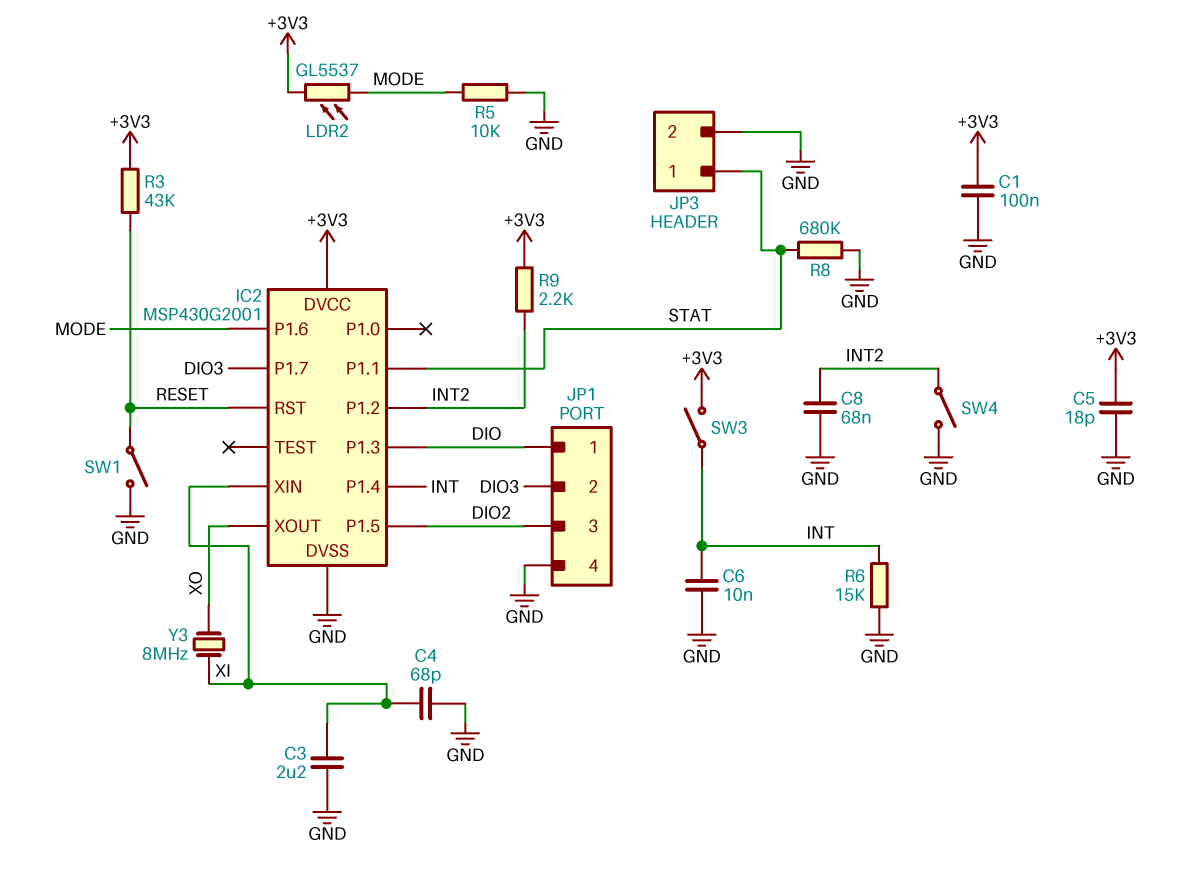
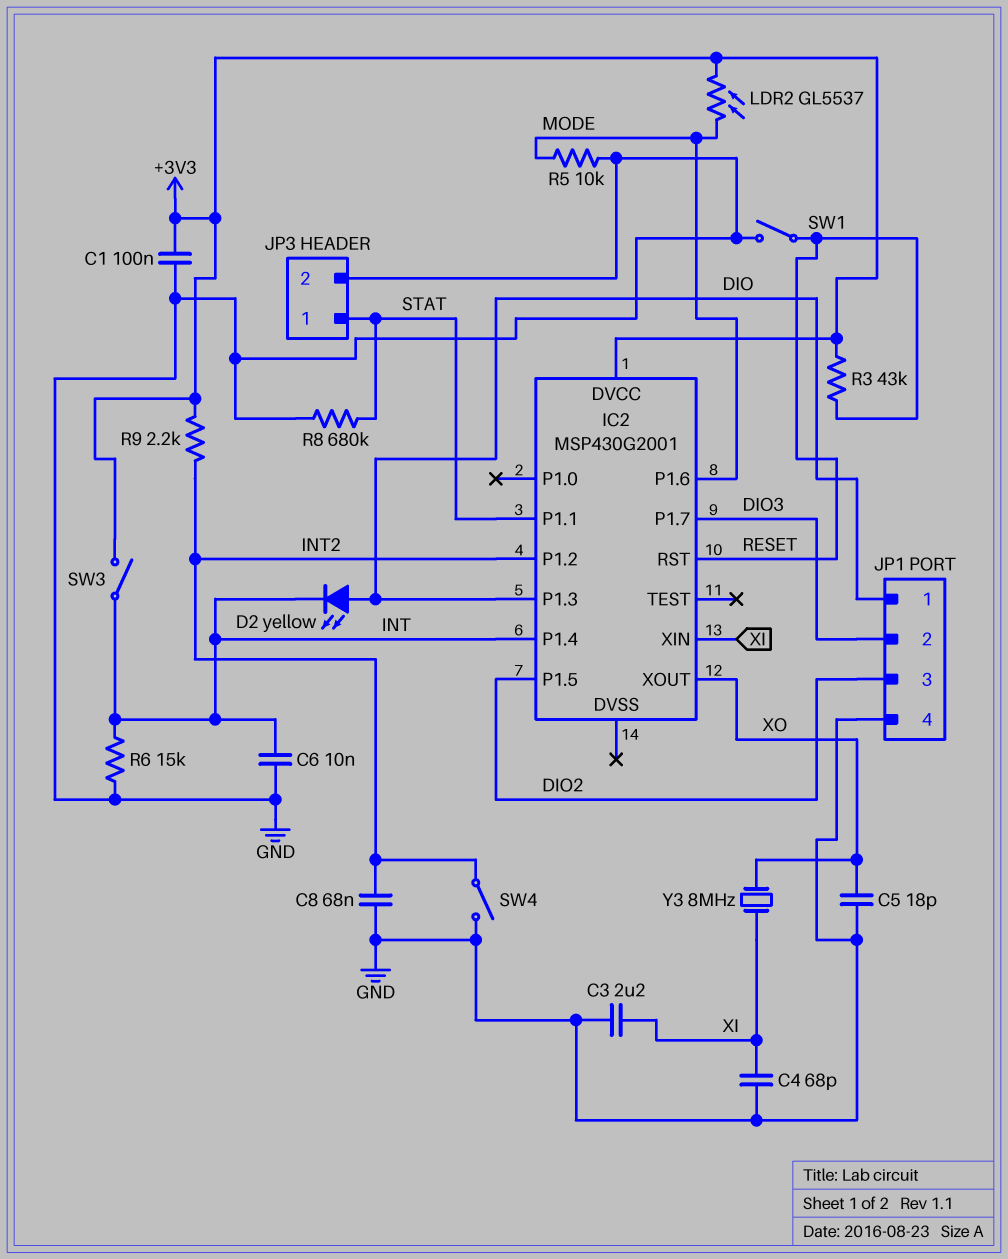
C5: 18pF (+3V3, GND) -> 18pF (GND, XO)
D2: none -> LED yellow (A DIO, K INT)
IC2 pin DVSS: GND -> none

